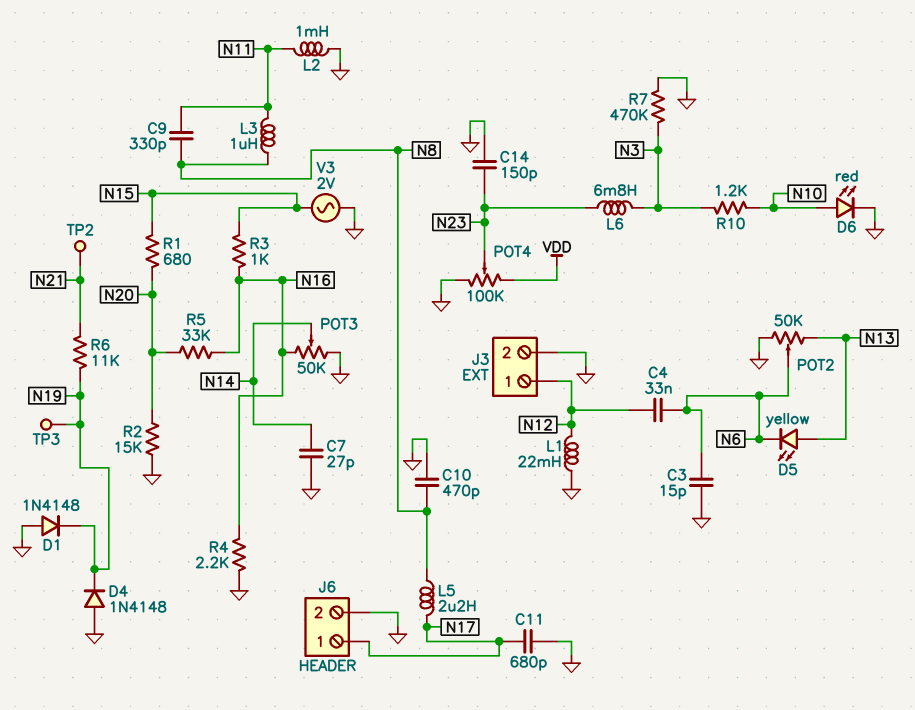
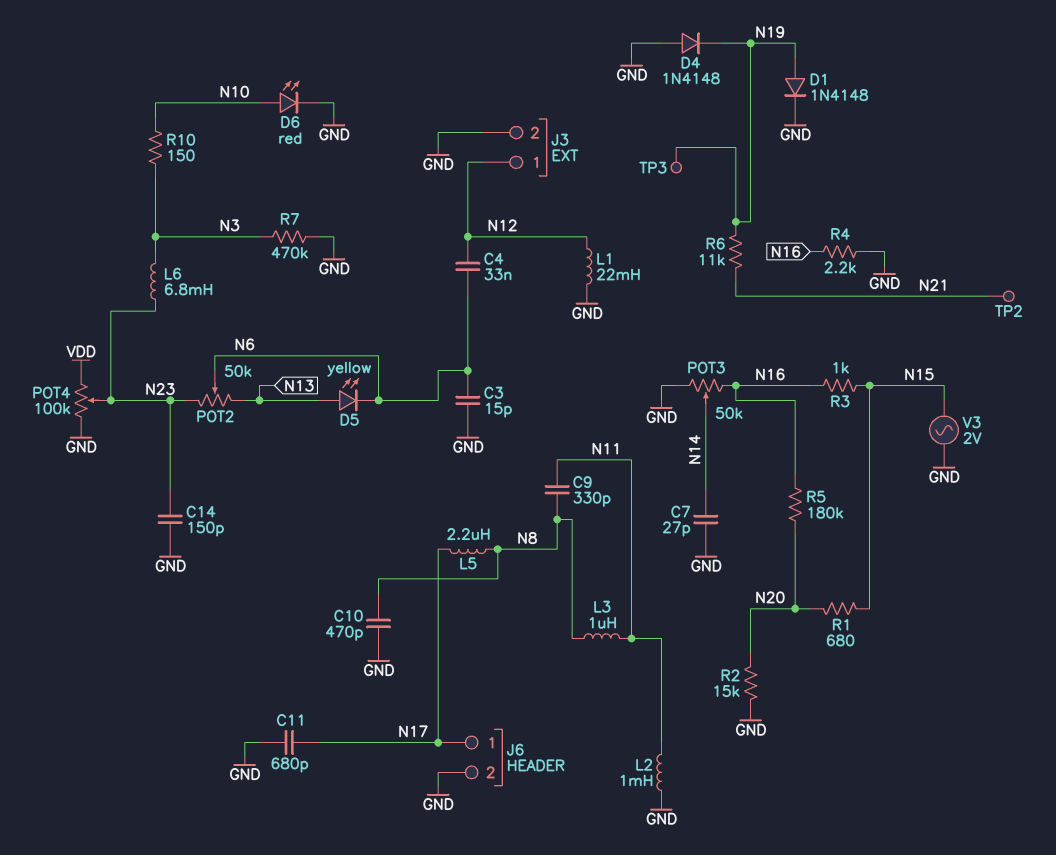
D1: diode 1N4148 (A GND, K N19) -> diode 1N4148 (A N19, K GND)
POT2: 50k (GND, N13, wiper N6) -> 50k (N13, N23, wiper N6)
R5: 33k (N16, N20) -> 180k (N16, N20)
R10: 1.2k (N3, N10) -> 150 (N3, N10)

